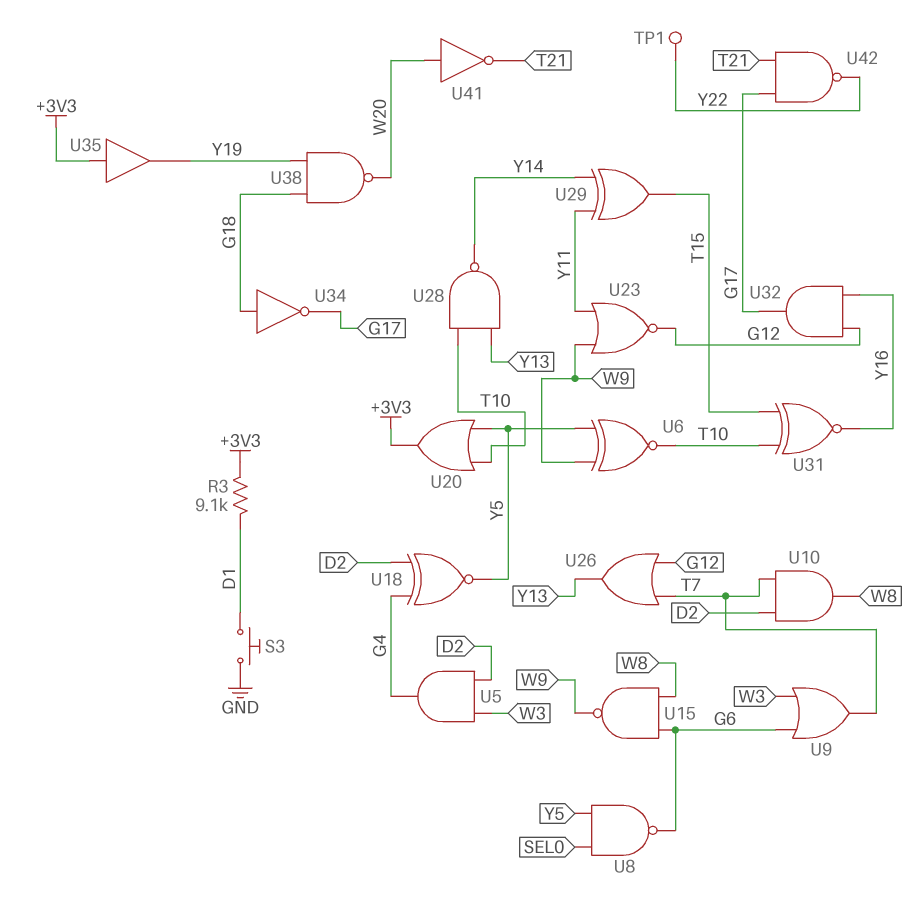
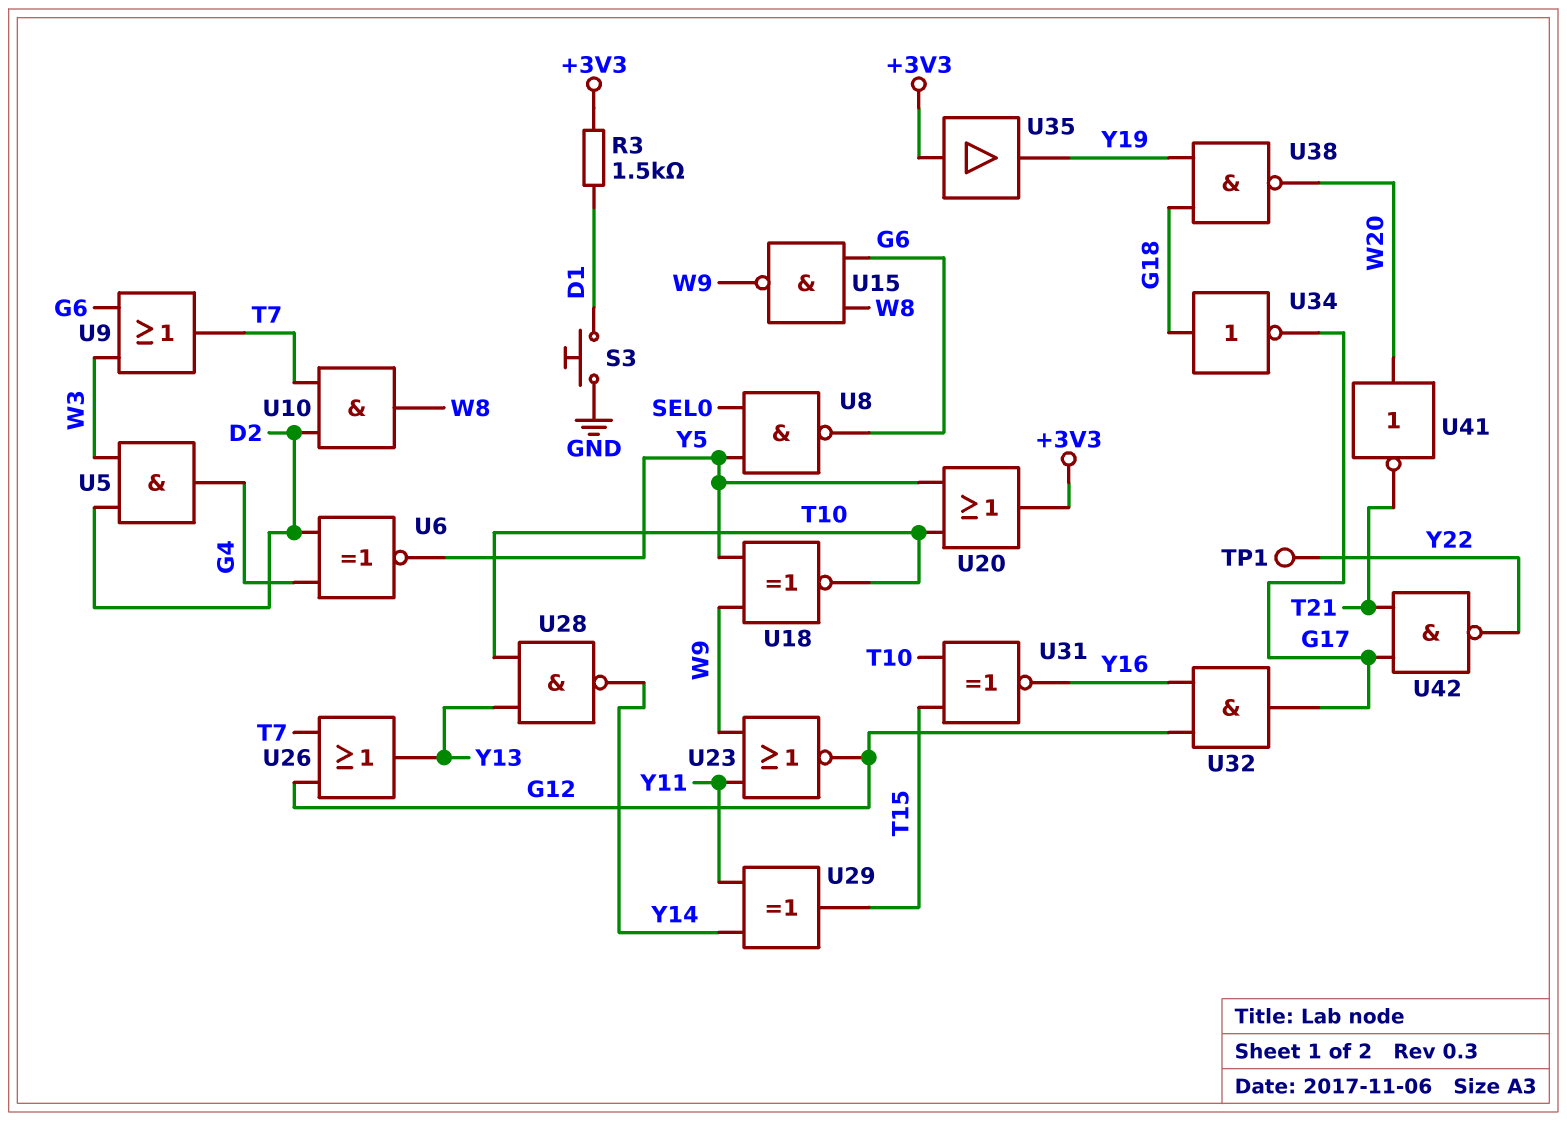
R3: 9.1k (+3V3, D1) -> 1.5k (+3V3, D1)
U6: XNOR (in W9, in Y5, out T10) -> XNOR (in D2, in G4, out Y5)
U18: XNOR (in D2, in G4, out Y5) -> XNOR (in W9, in Y5, out T10)

